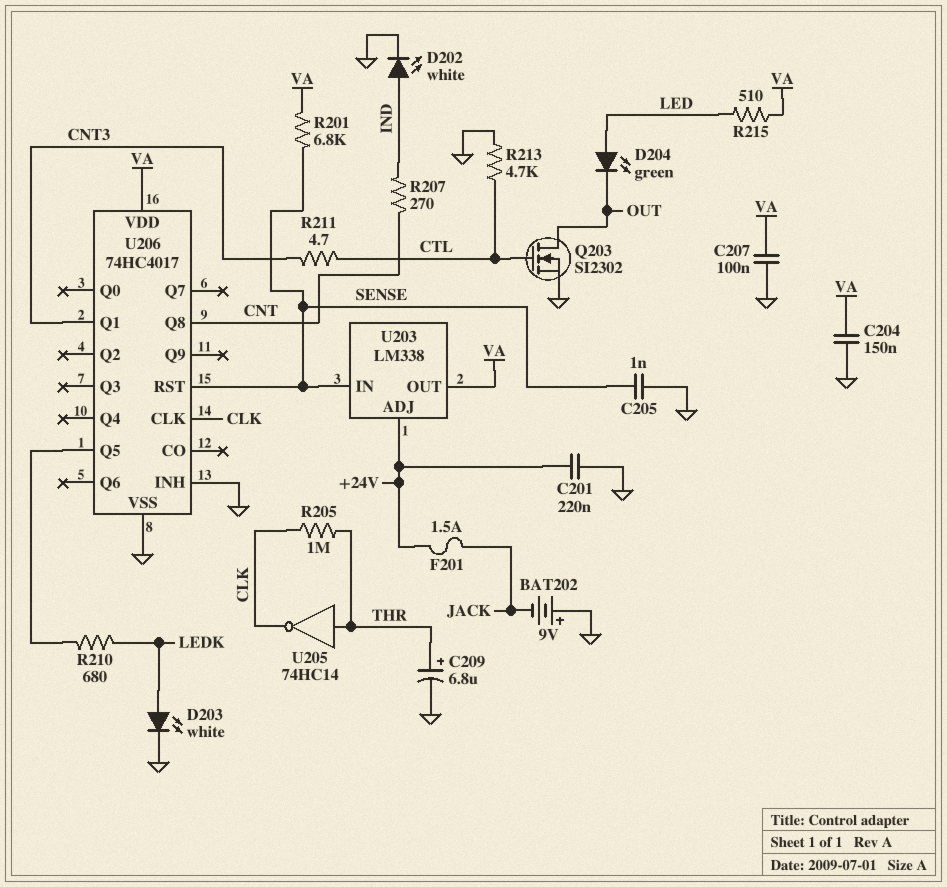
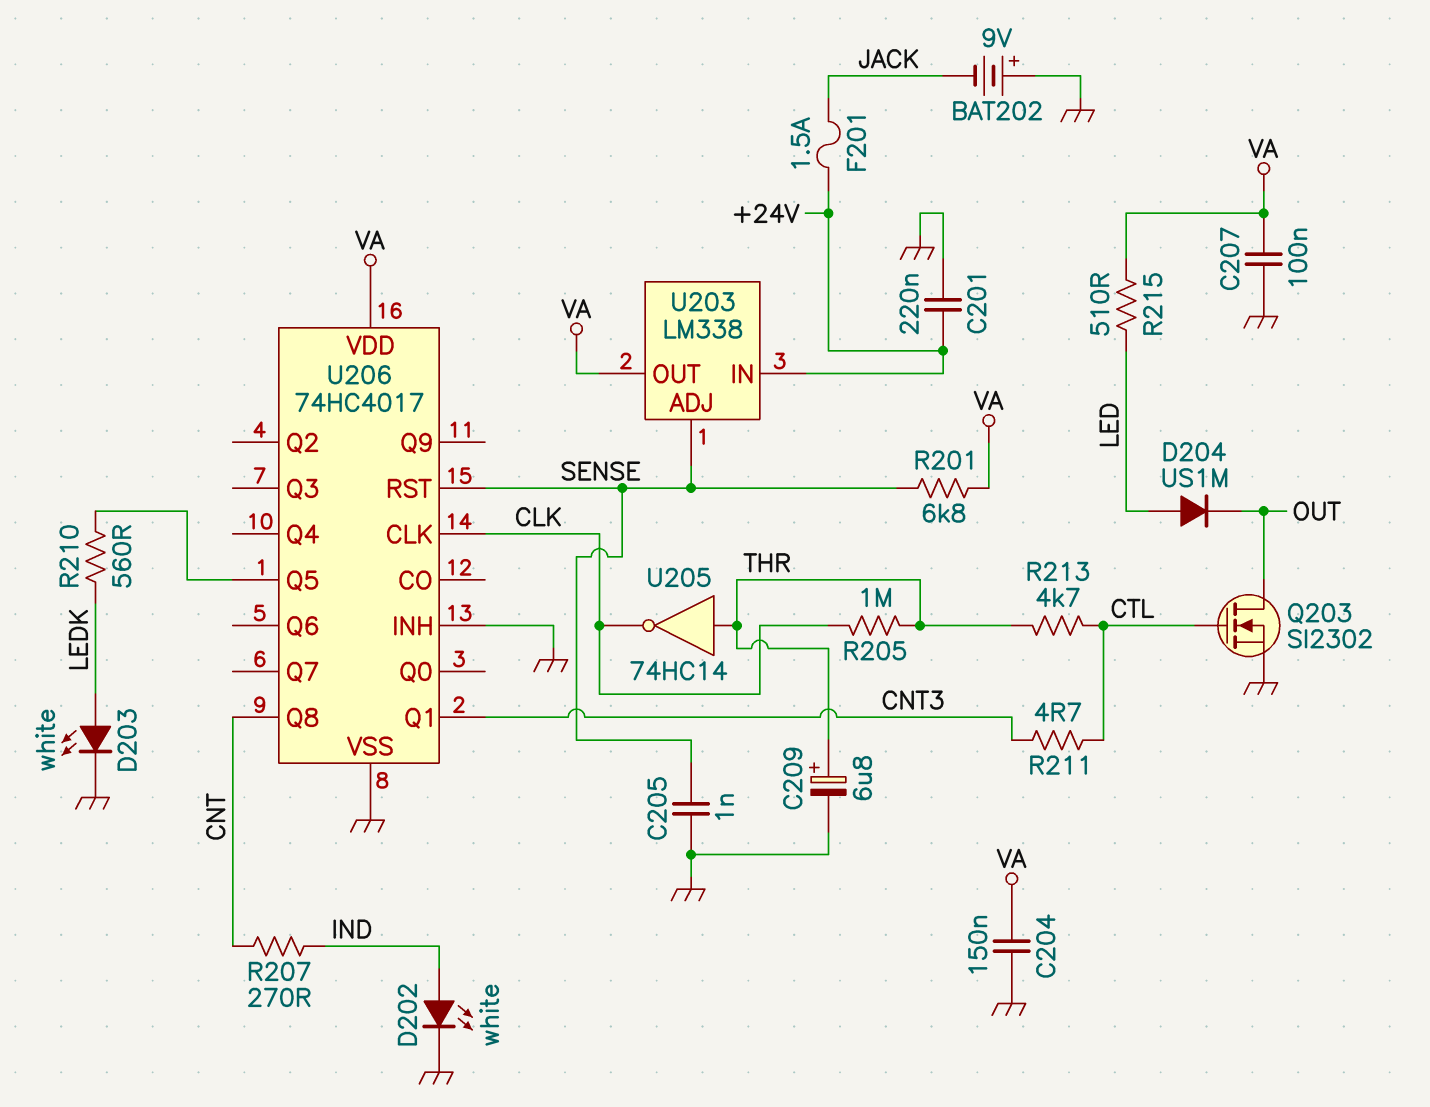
D204: LED green (A LED, K OUT) -> diode US1M (A LED, K OUT)
R210: 680 (LEDK, U206/Q5) -> 560 (LEDK, U206/Q5)
R213: 4.7k (CTL, GND) -> 4.7k (CTL, THR)
U203 pin ADJ: +24V -> SENSE
U203 pin IN: SENSE -> +24V

